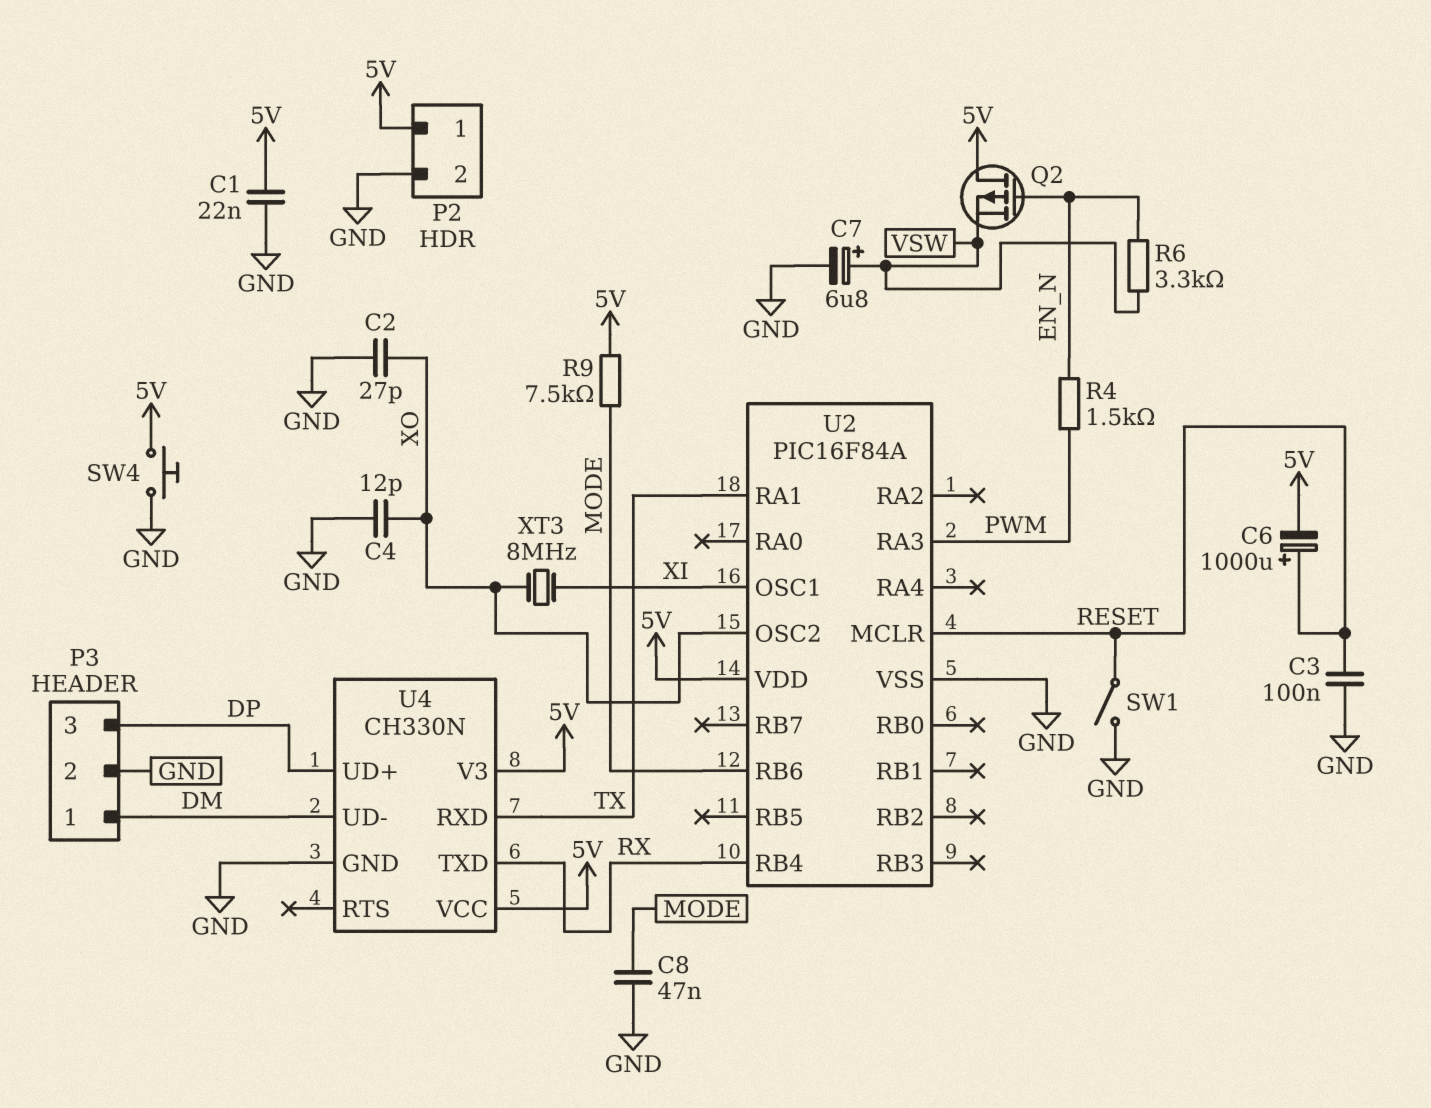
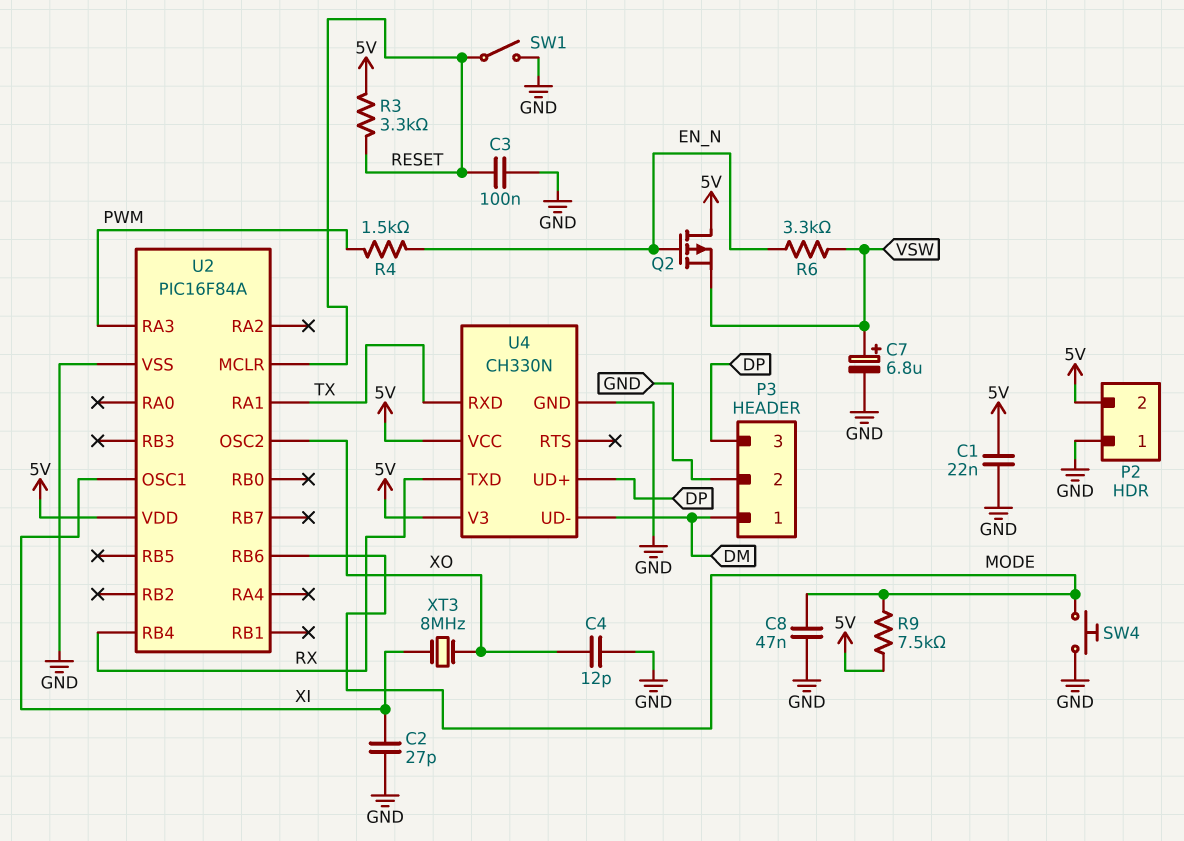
C2: 27pF (GND, XO) -> 27pF (GND, XI)
C6: 1000uF (plus RESET, minus 5V) -> none
P2 pin 1: 5V -> GND
P2 pin 2: GND -> 5V
R3: none -> 3.3k (5V, RESET)
SW4: button (5V, GND) -> button (GND, MODE)

